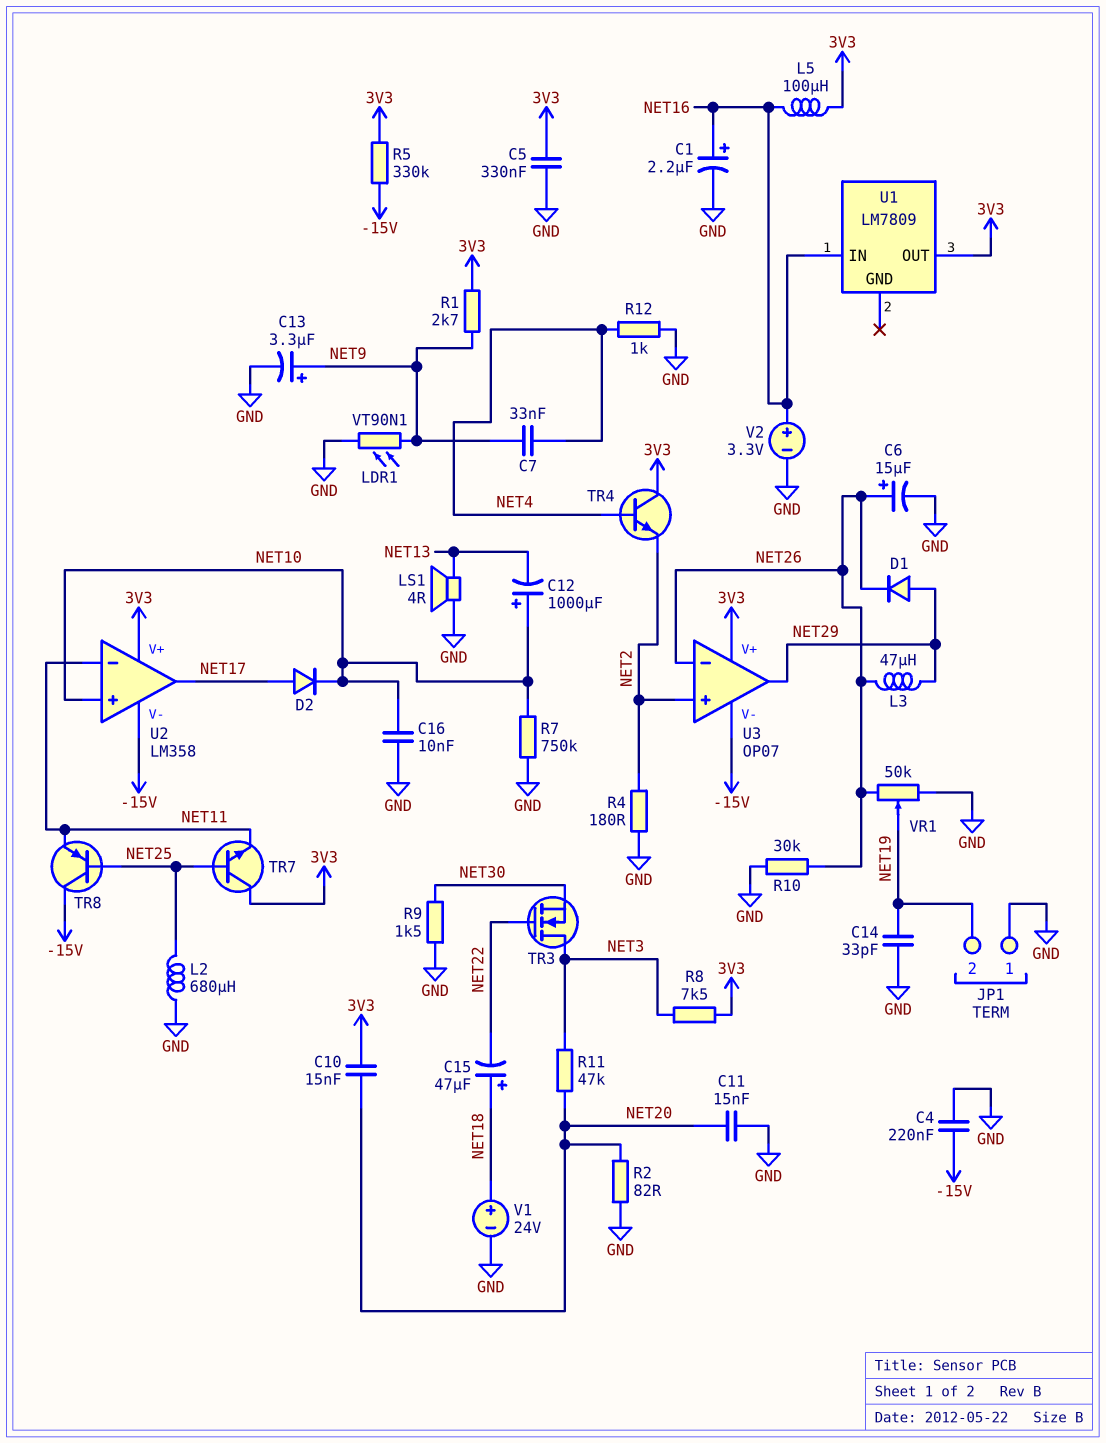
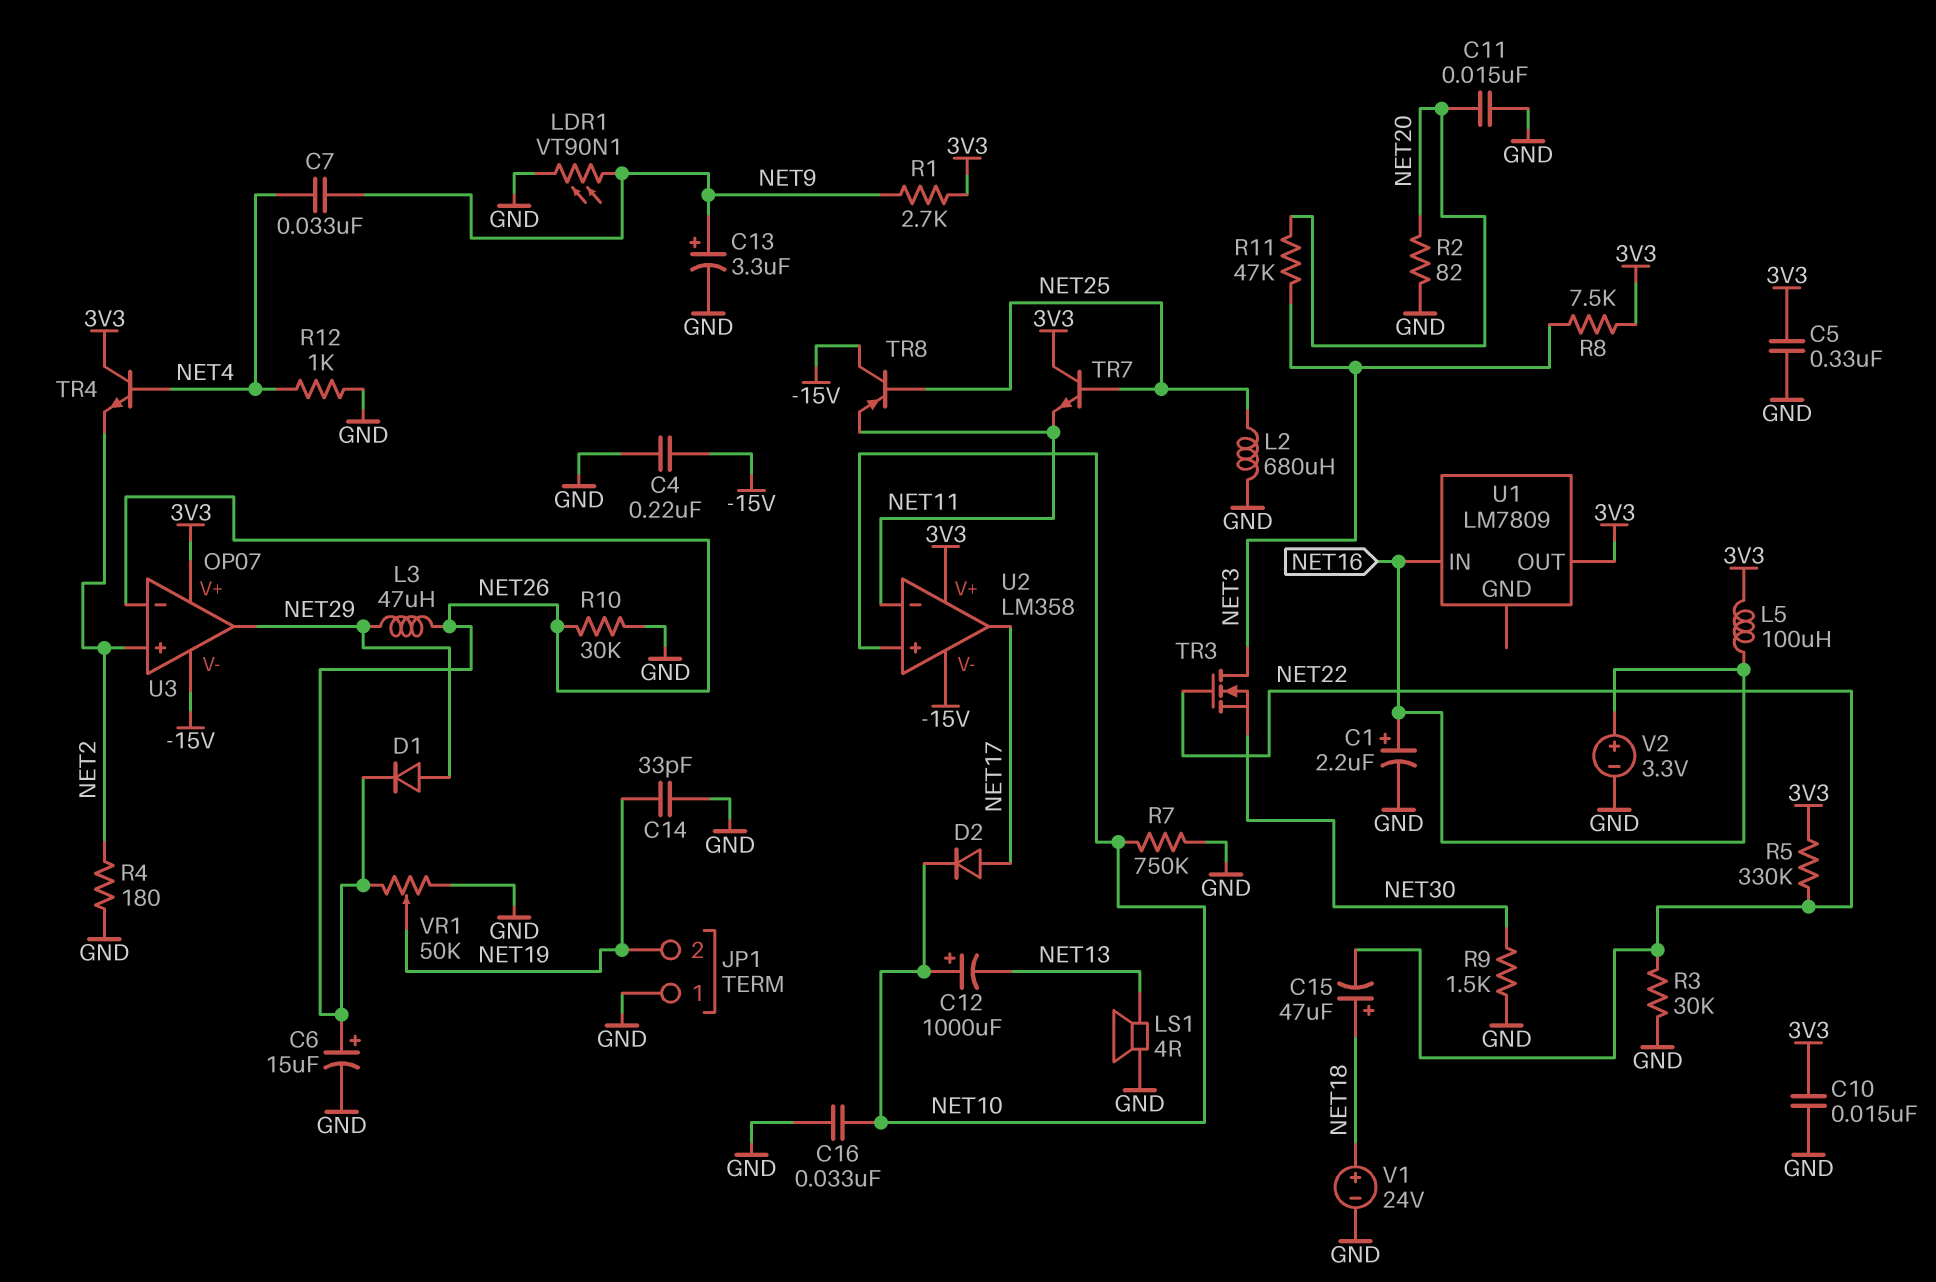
C10: 15nF (3V3, NET20) -> 15nF (3V3, GND)
C16: 10nF (GND, NET10) -> 33nF (GND, NET10)
R3: none -> 30k (GND, NET22)
R5: 330k (-15V, 3V3) -> 330k (3V3, NET22)

